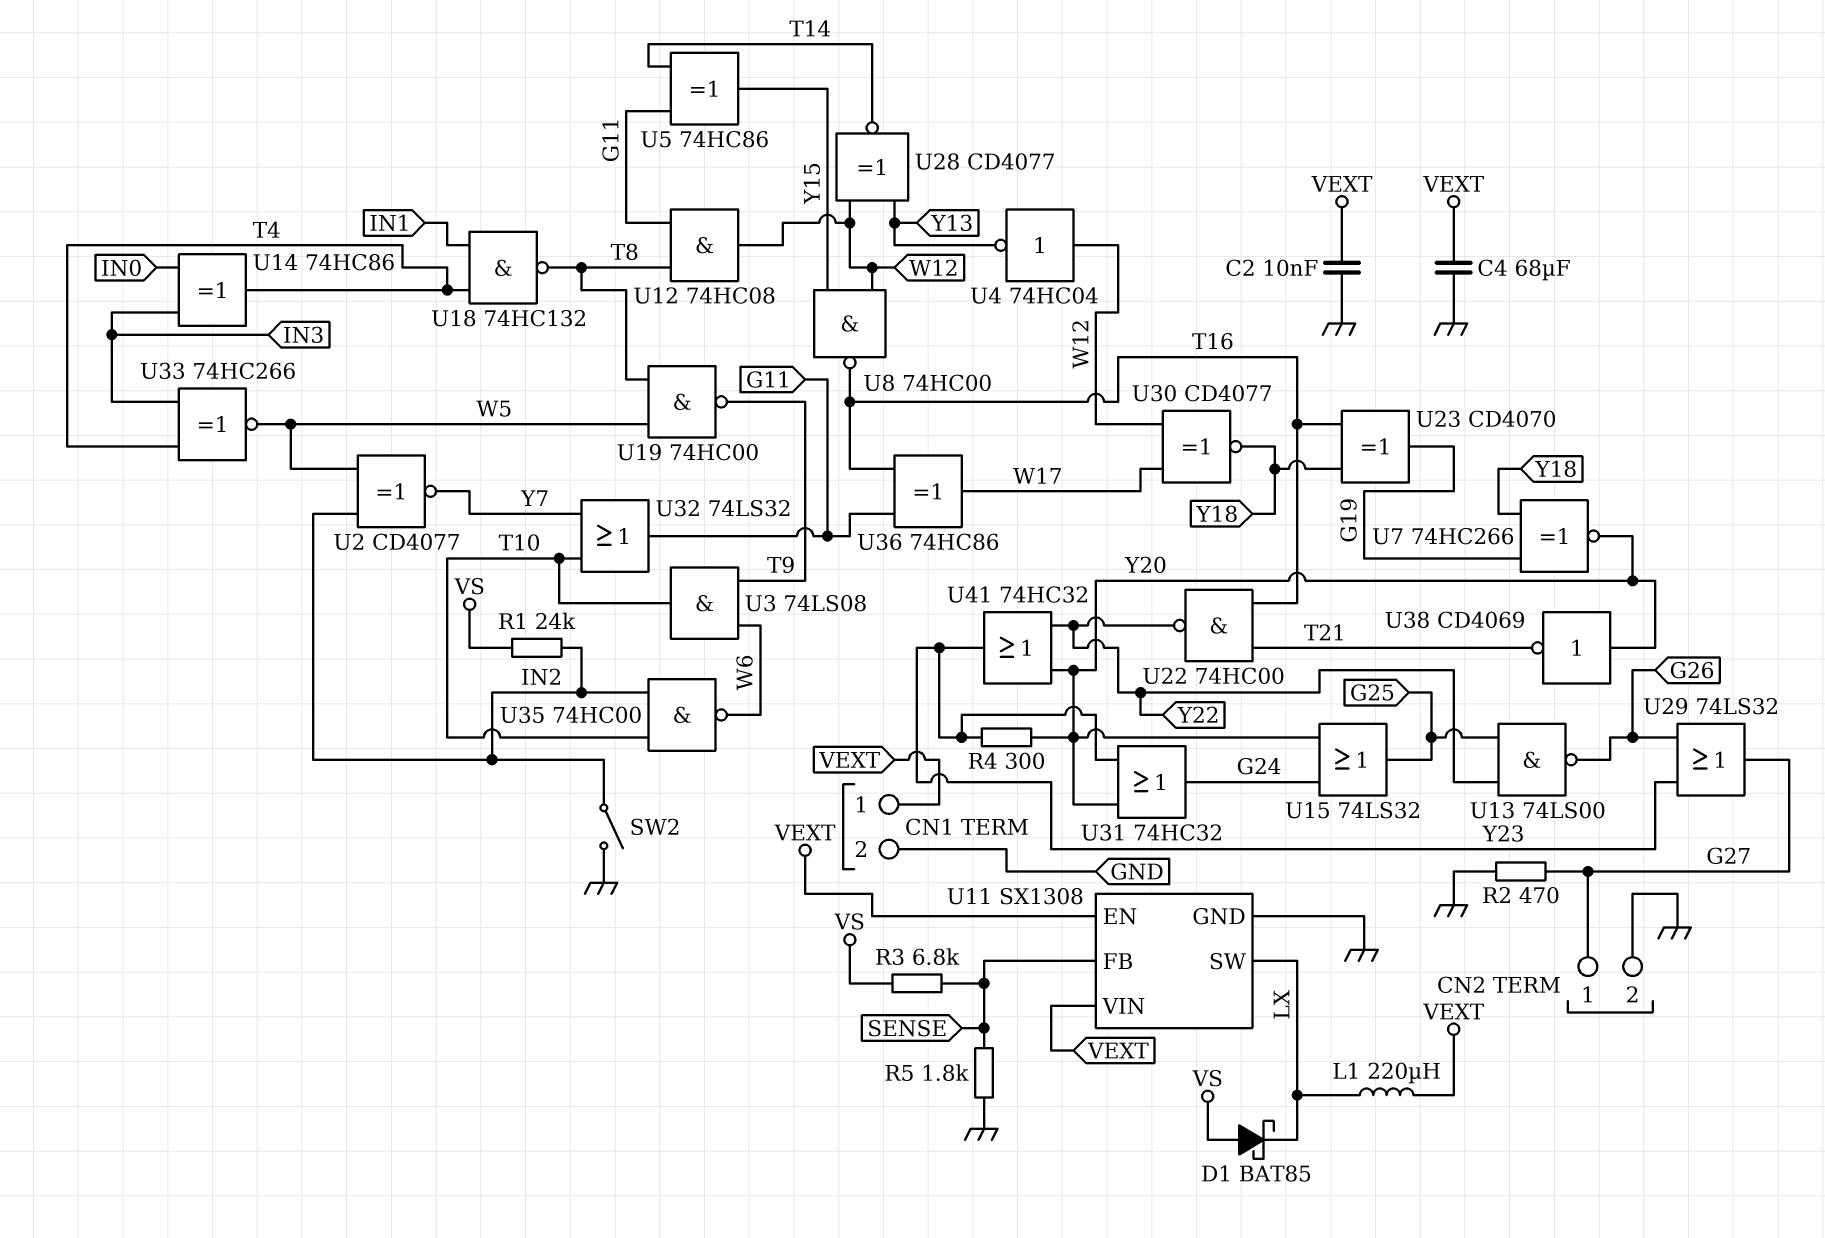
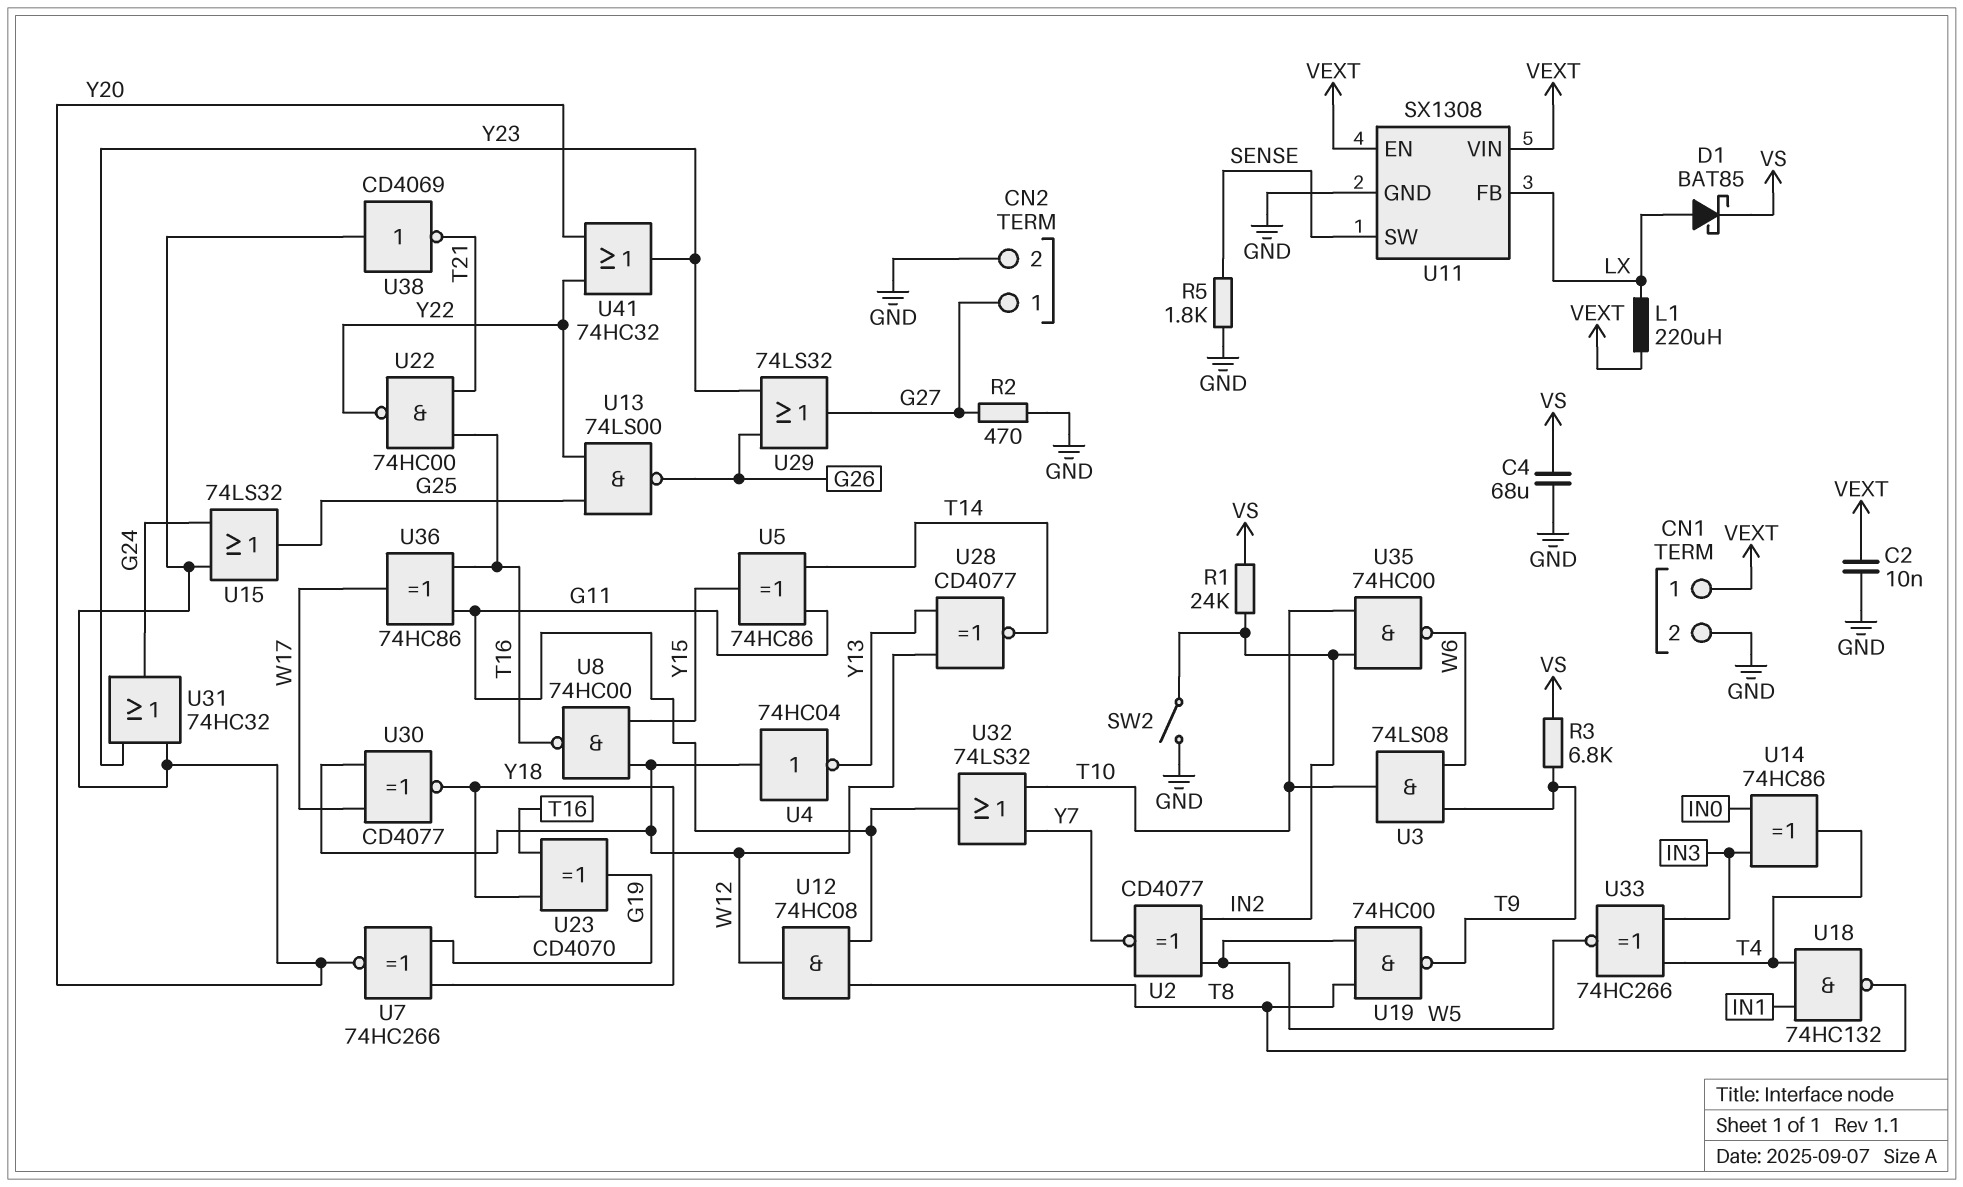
C4: 68uF (GND, VEXT) -> 68uF (GND, VS)
D1: schottky BAT85 (A VS, K LX) -> schottky BAT85 (A LX, K VS)
R3: 6.8k (SENSE, VS) -> 6.8k (T9, VS)
R4: 300 (Y20, Y23) -> none
U11 pin FB: SENSE -> LX
U11 pin SW: LX -> SENSE

